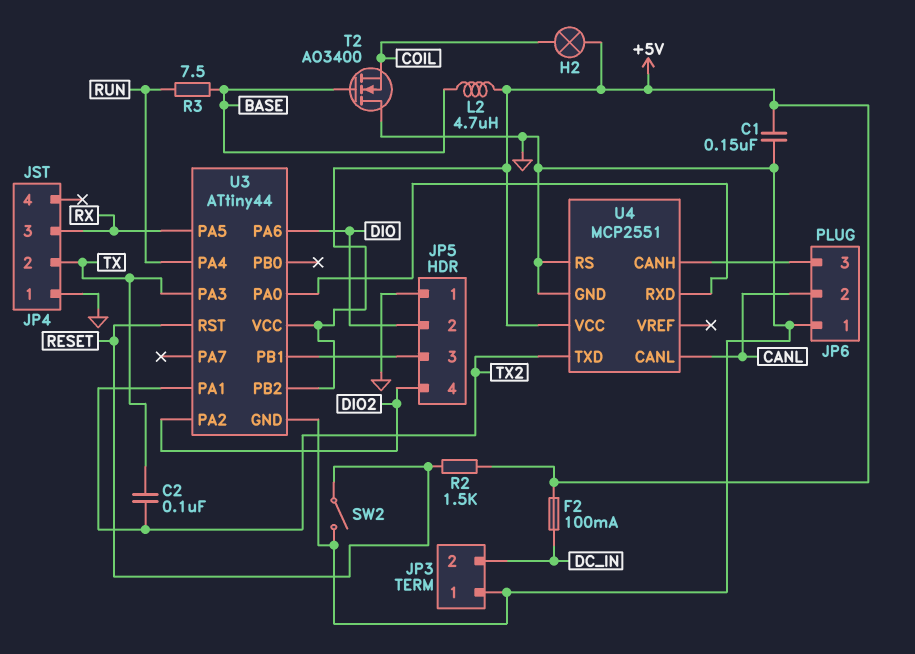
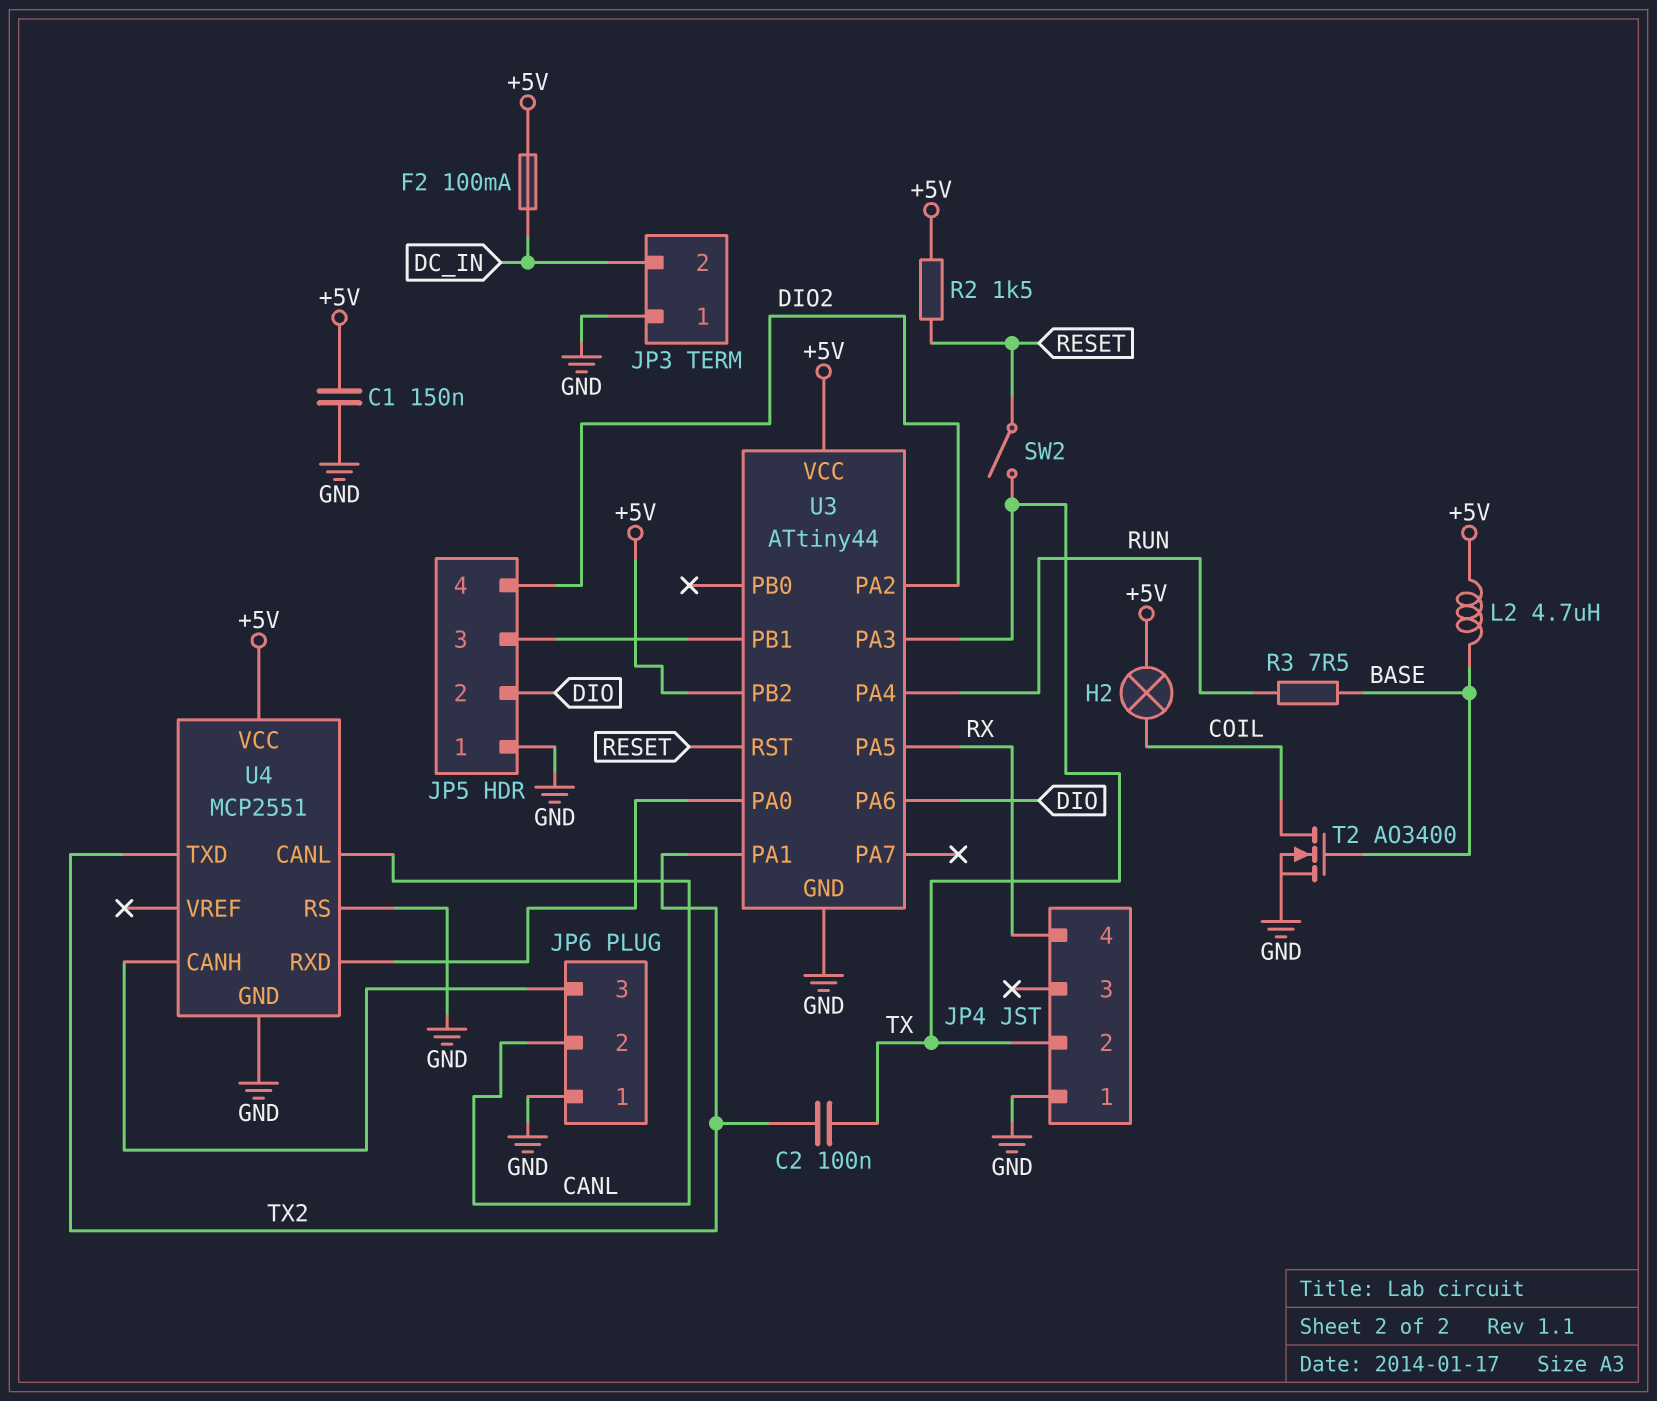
JP4 pin 3: RX -> none
JP4 pin 4: none -> RX
SW2: switch (GND, RESET) -> switch (RESET, TX)
T2: NMOS AO3400 (G BASE, D GND, S COIL) -> NMOS AO3400 (G BASE, D COIL, S GND)

